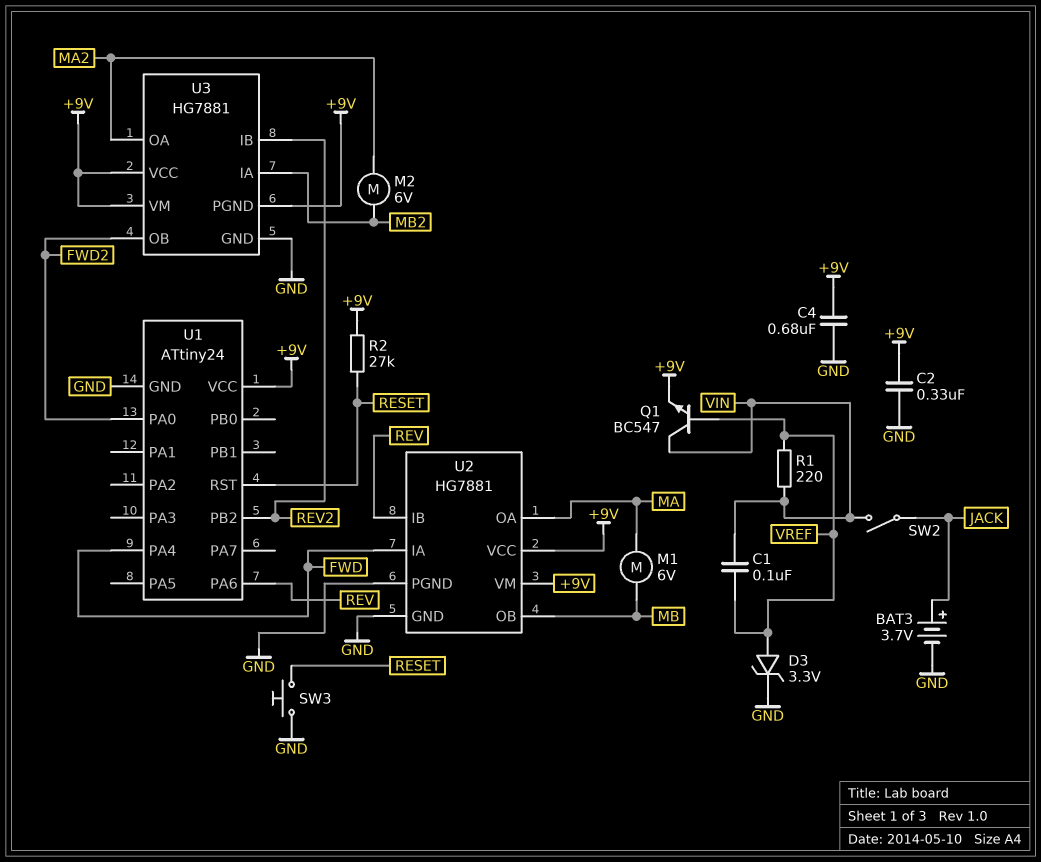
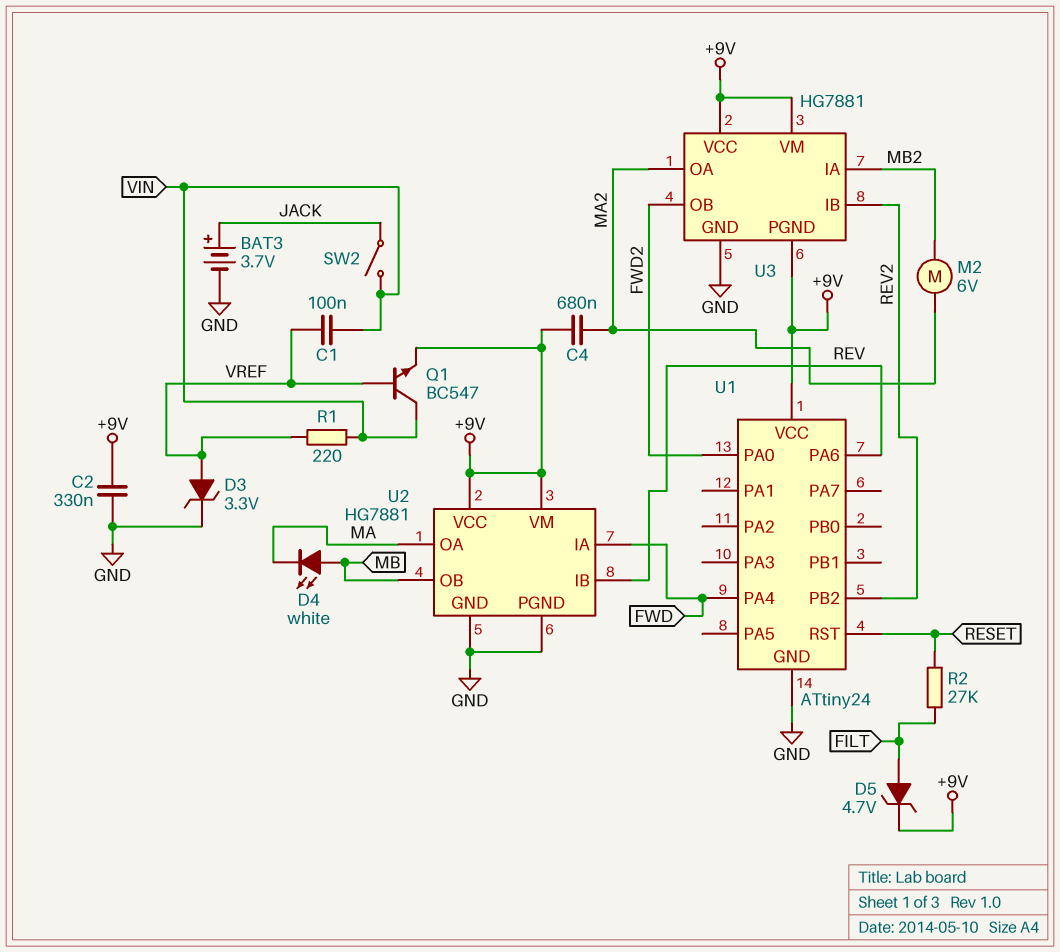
C4: 680nF (+9V, GND) -> 680nF (+9V, MA2)
D4: none -> LED white (A MB, K MA)
D5: none -> zener 4.7V (A FILT, K +9V)
M1: motor 6V (MA, MB) -> none
R2: 27k (+9V, RESET) -> 27k (FILT, RESET)
SW3: button (GND, RESET) -> none

